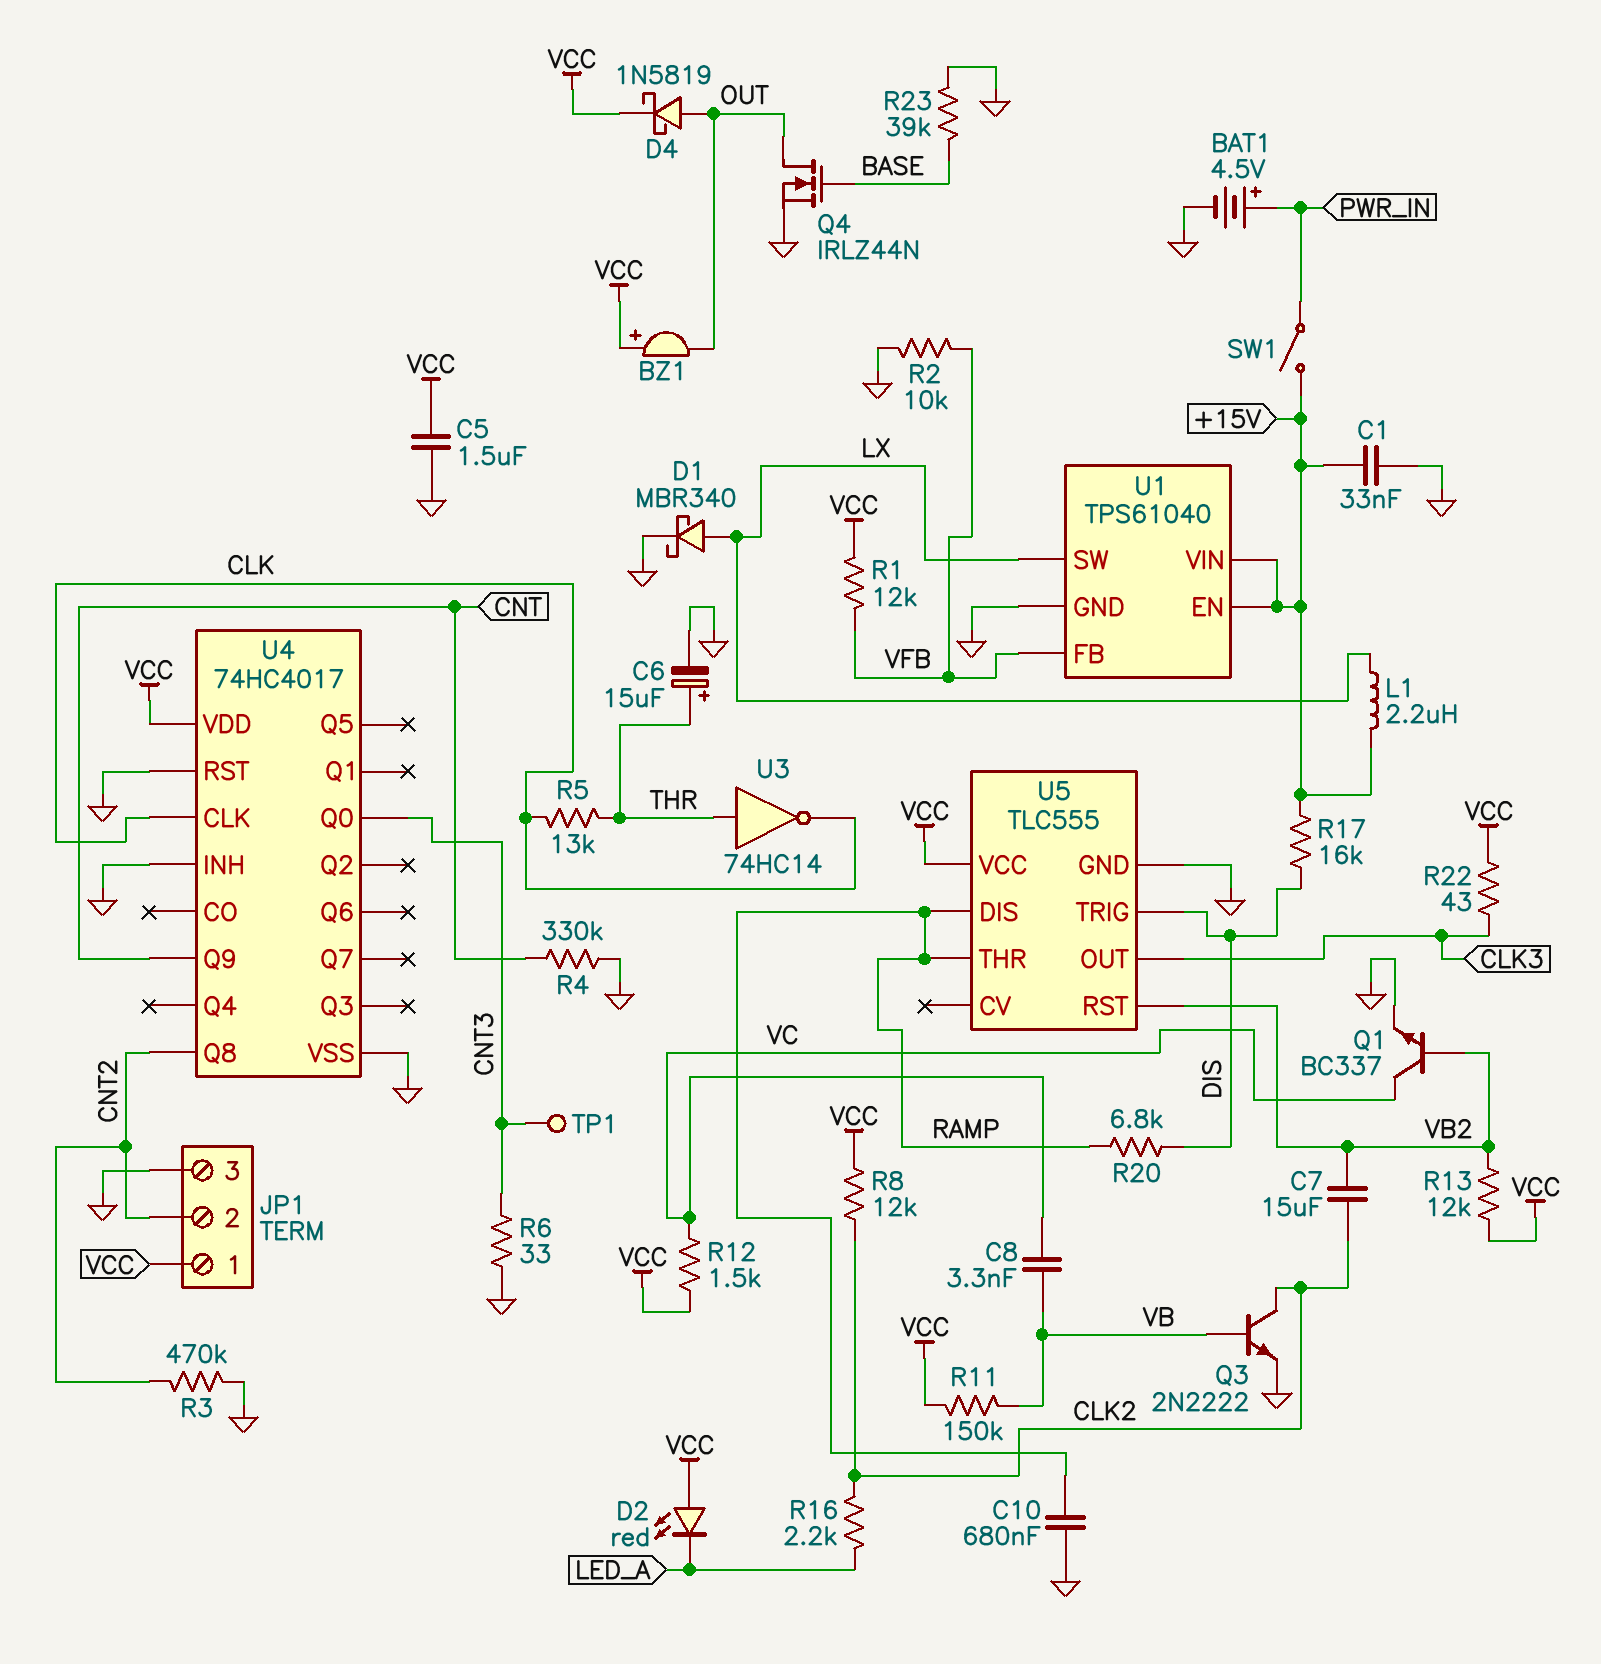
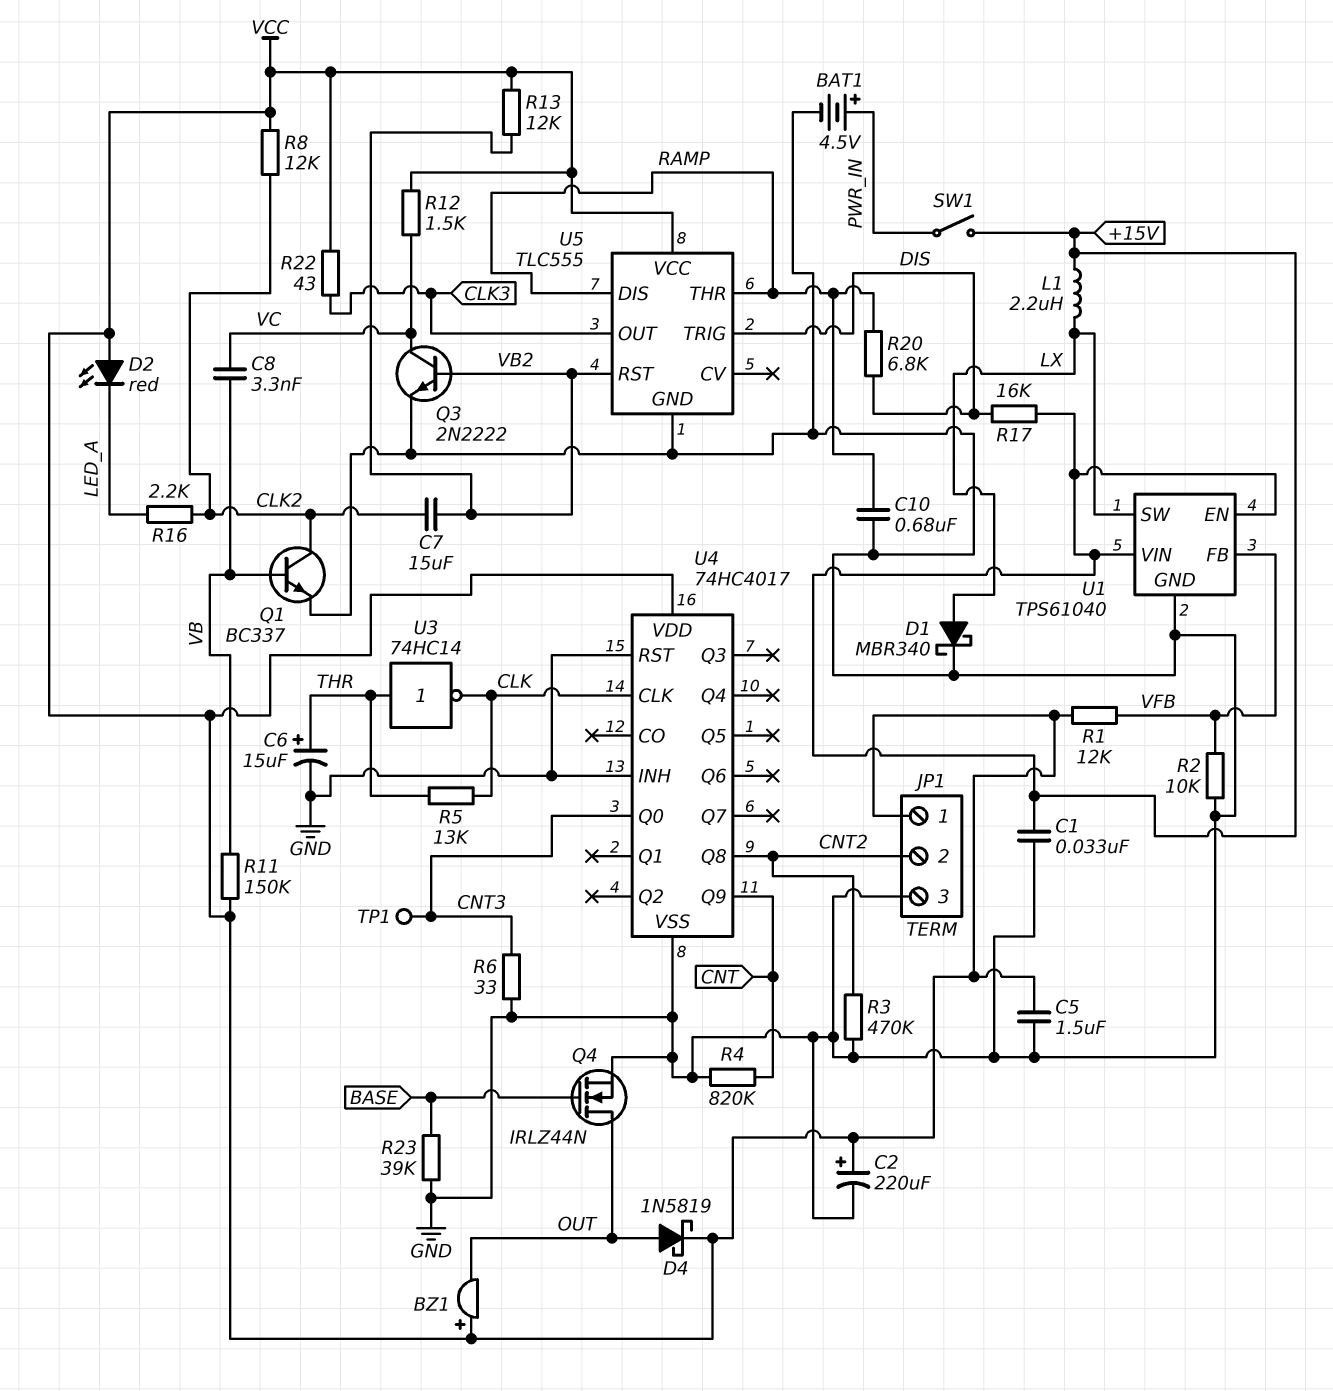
C2: none -> 220uF (plus VCC, minus GND)
Q1: NPN BC337 (B VB2, C VC, E GND) -> NPN BC337 (B VB, C CLK2, E GND)
Q3: NPN 2N2222 (B VB, C CLK2, E GND) -> NPN 2N2222 (B VB2, C VC, E GND)
R4: 330k (CNT, GND) -> 820k (CNT, GND)

